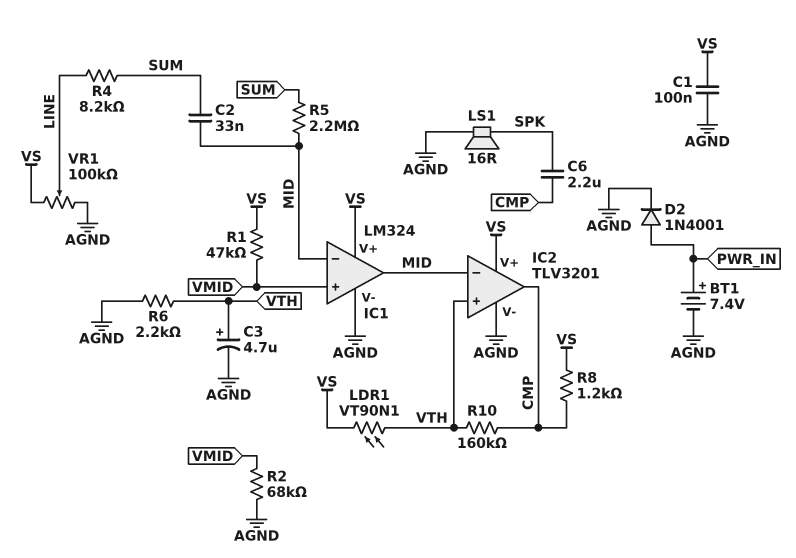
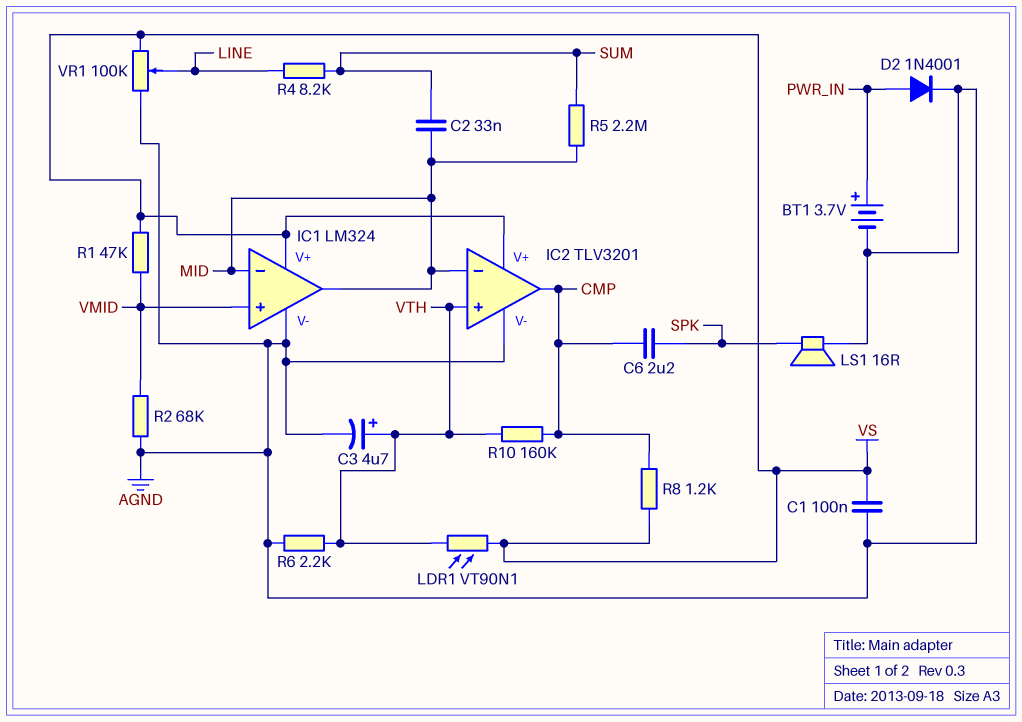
BT1: 7.4V (plus PWR_IN, minus AGND) -> 3.7V (plus PWR_IN, minus AGND)

